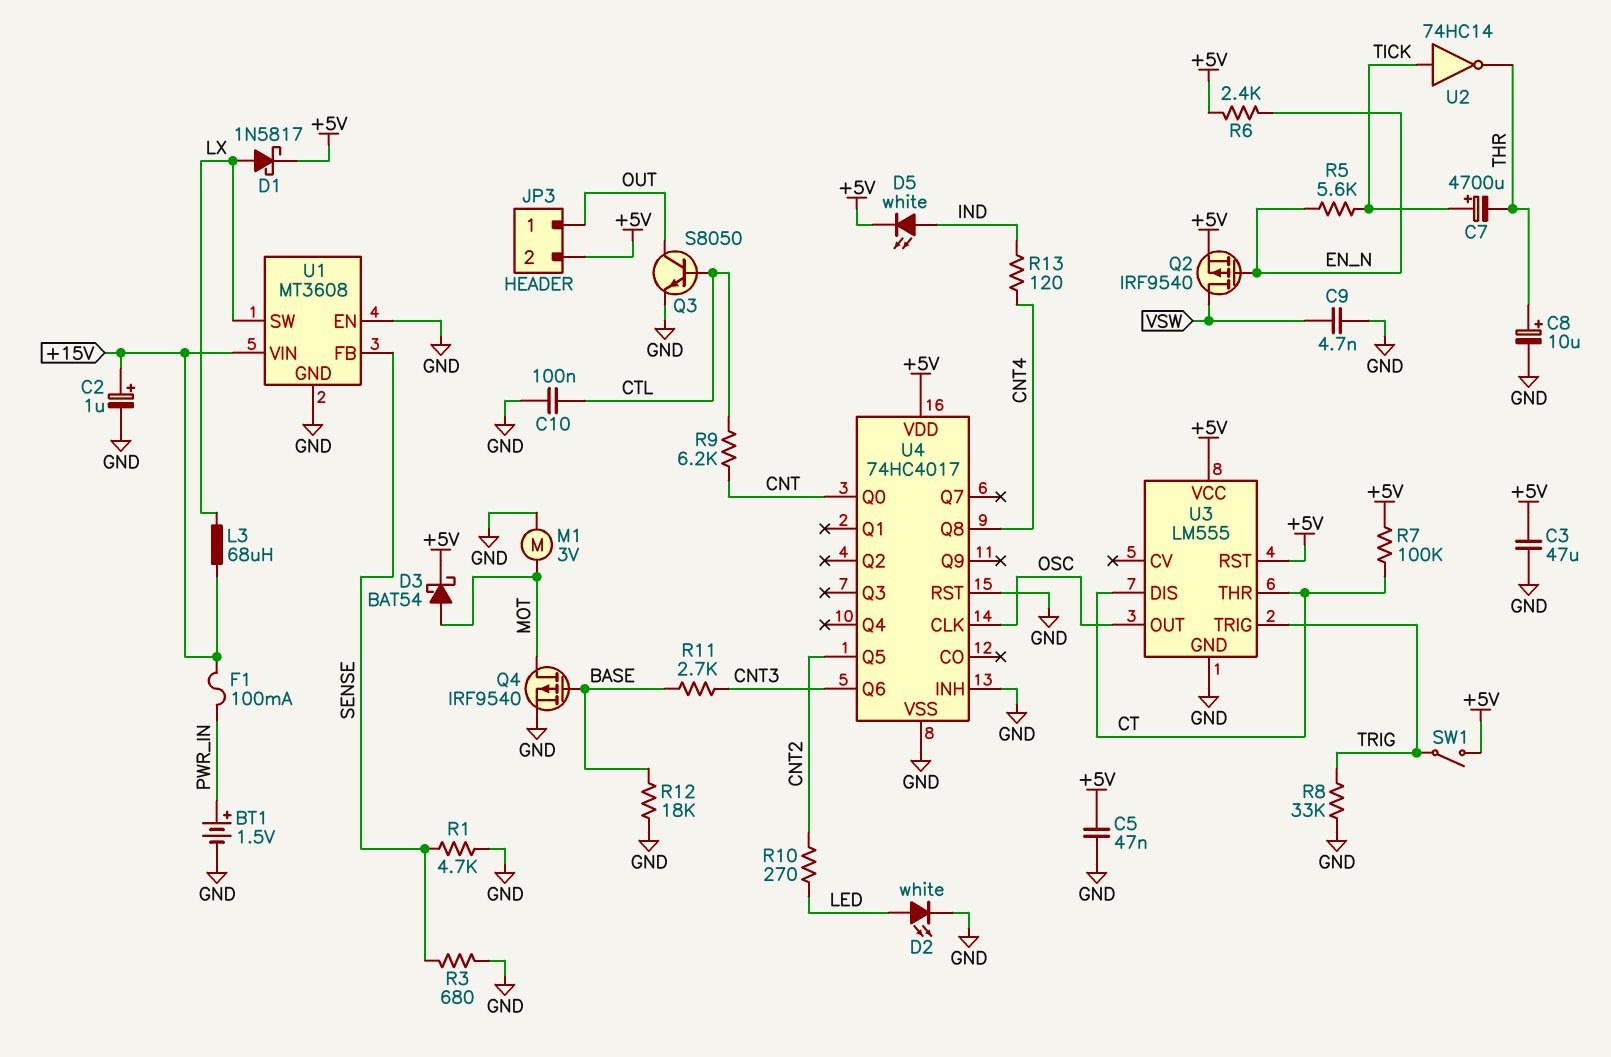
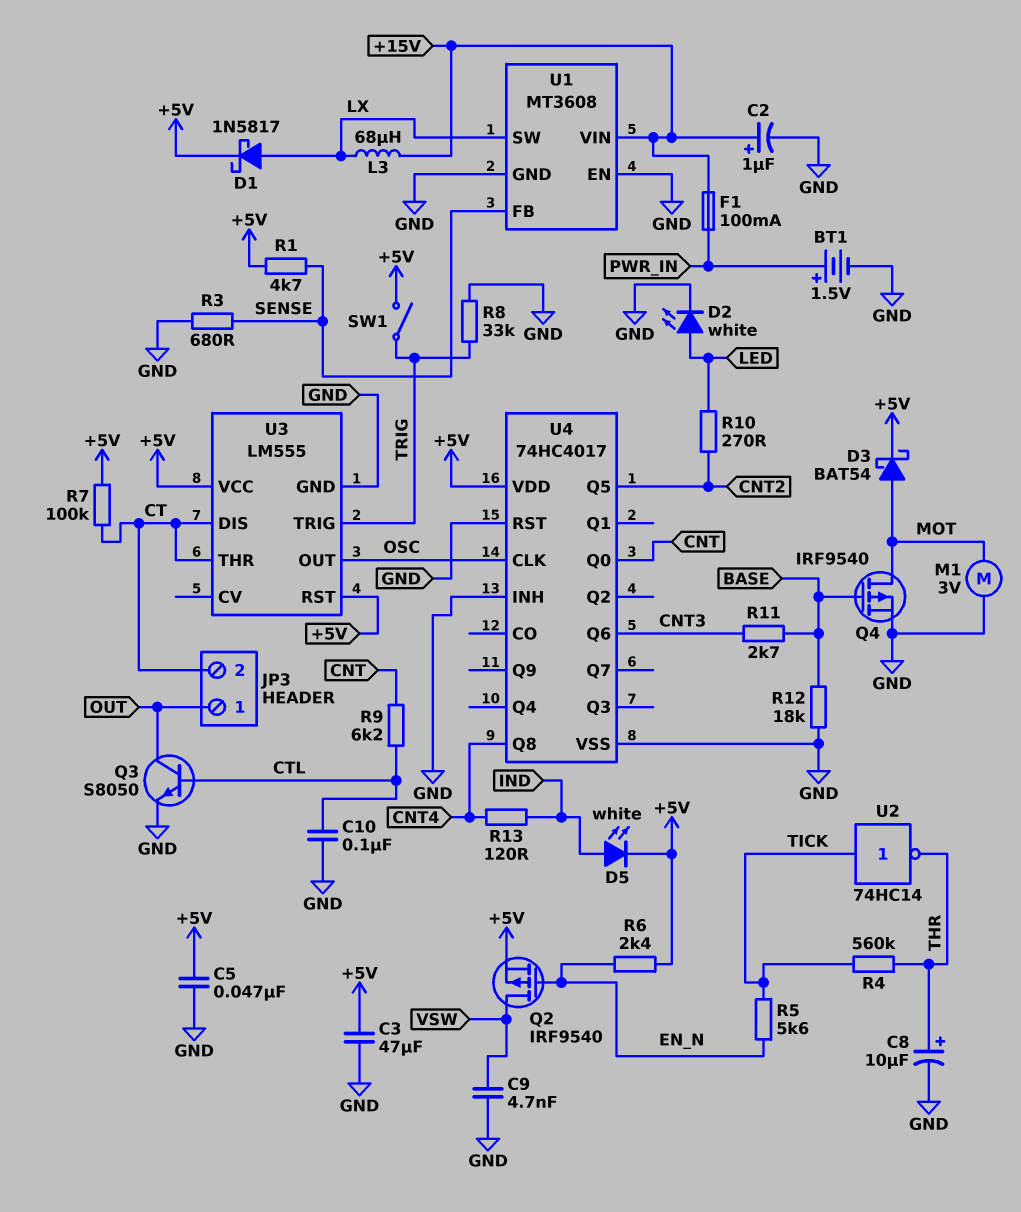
C7: 4700uF (plus TICK, minus THR) -> none
JP3 pin 2: +5V -> CT
R1: 4.7k (GND, SENSE) -> 4.7k (+5V, SENSE)
R4: none -> 560k (THR, TICK)

